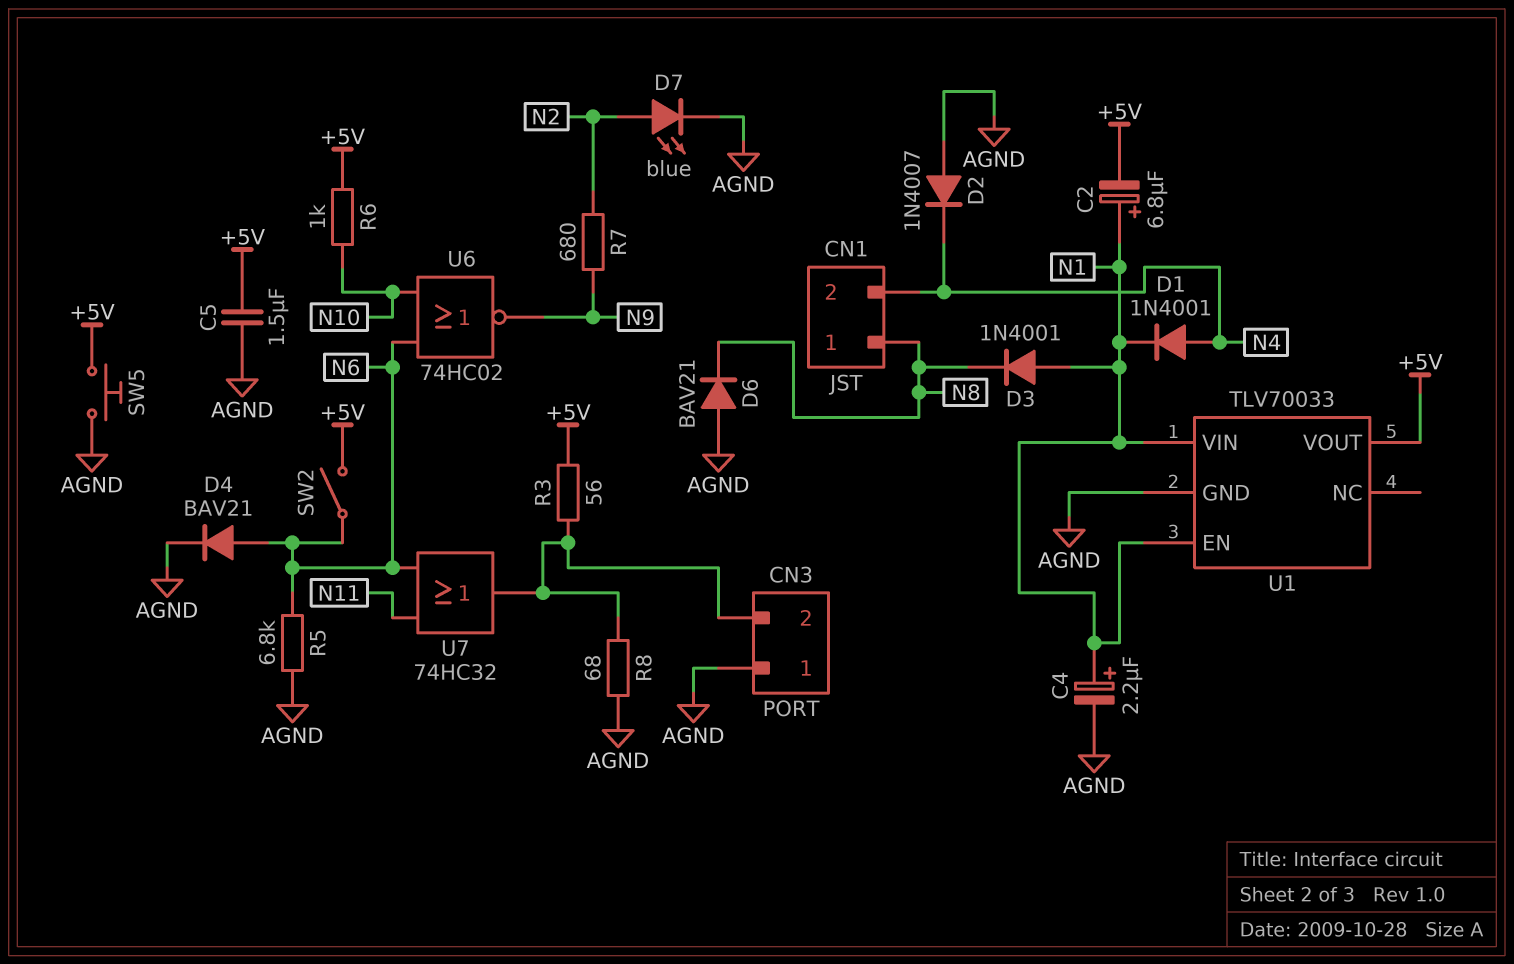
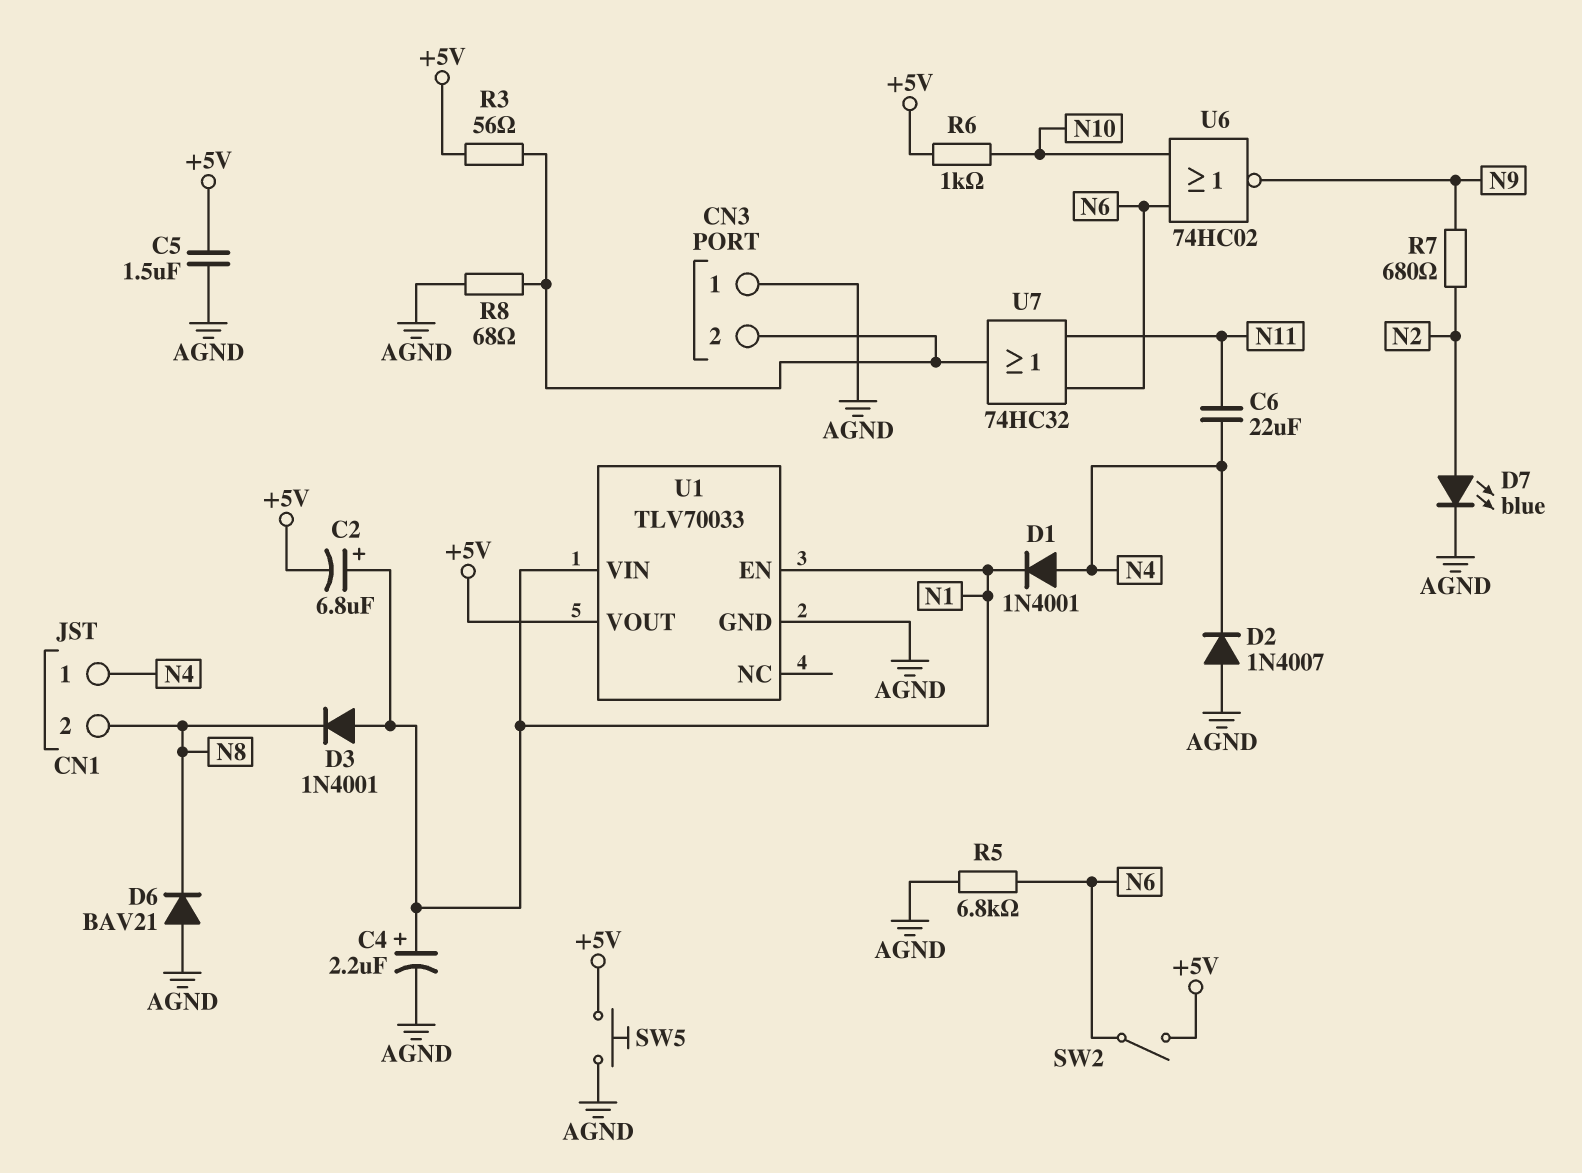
C6: none -> 22uF (N4, N11)
CN1 pin 1: N8 -> N4
CN1 pin 2: N4 -> N8
D4: diode BAV21 (A N6, K AGND) -> none

